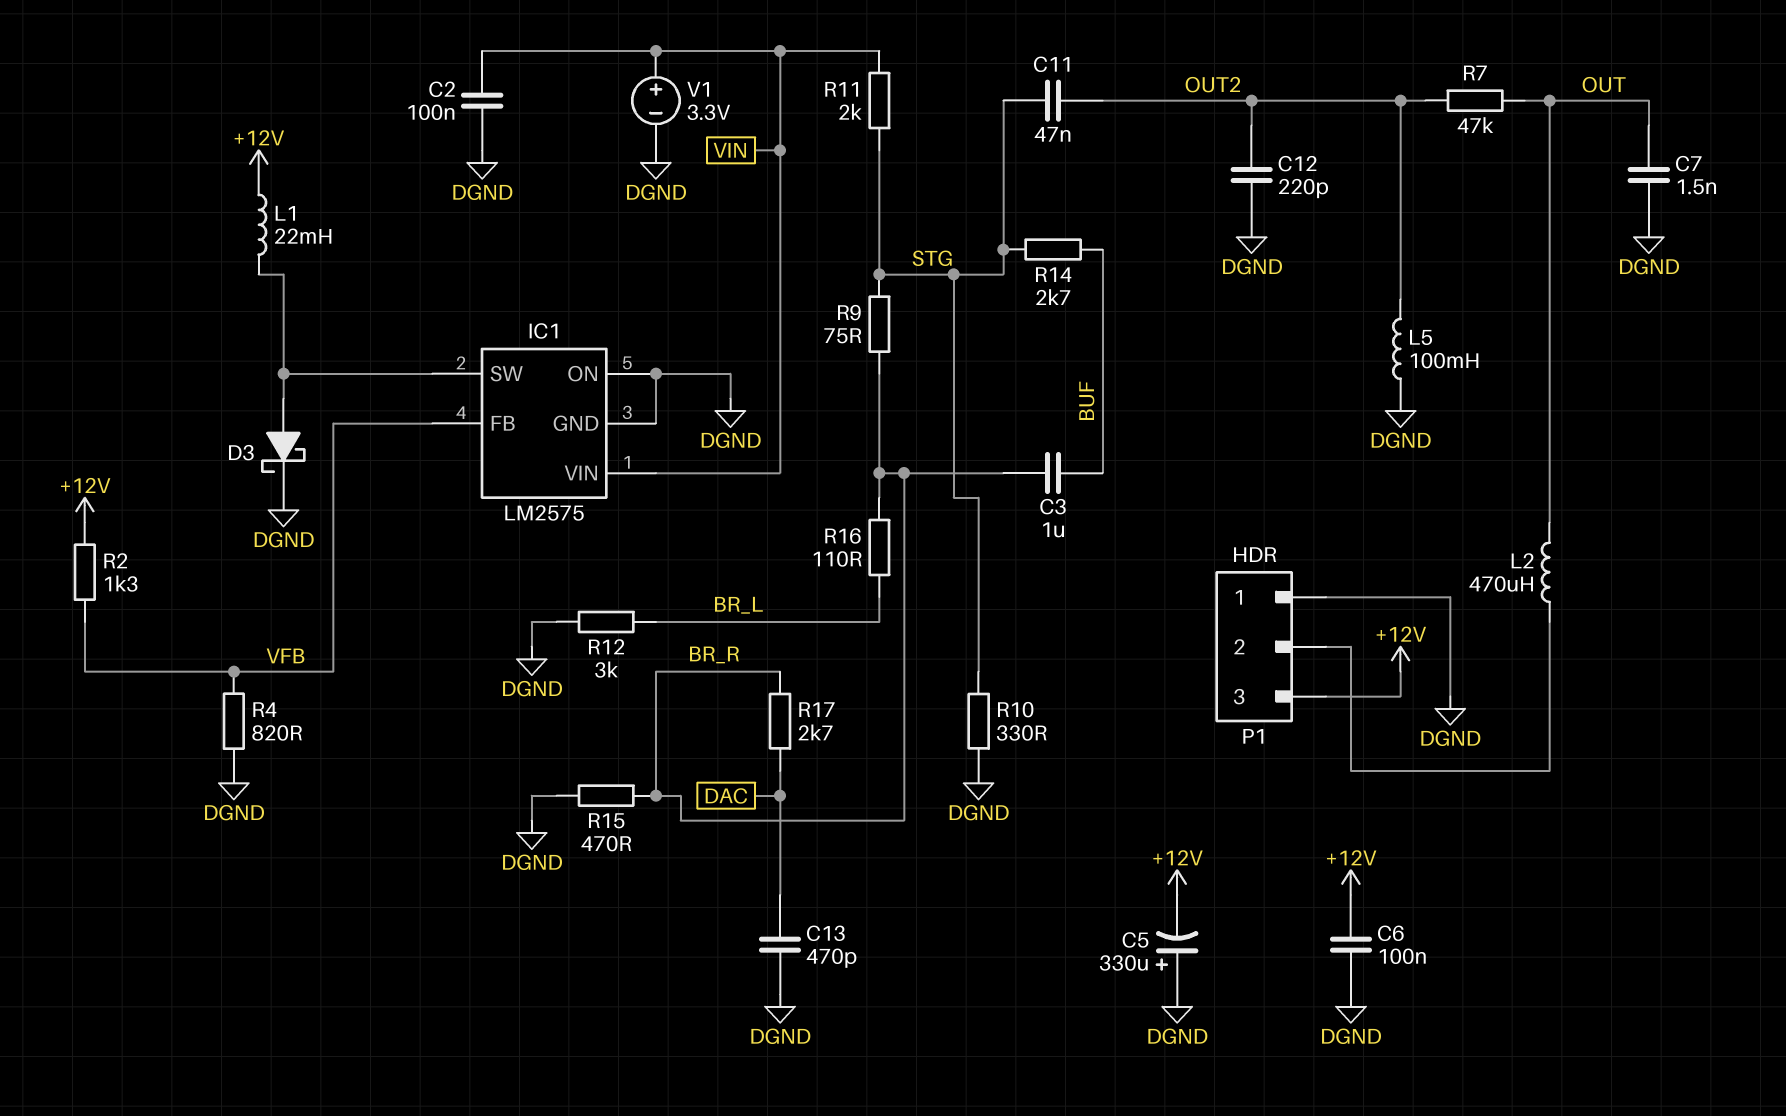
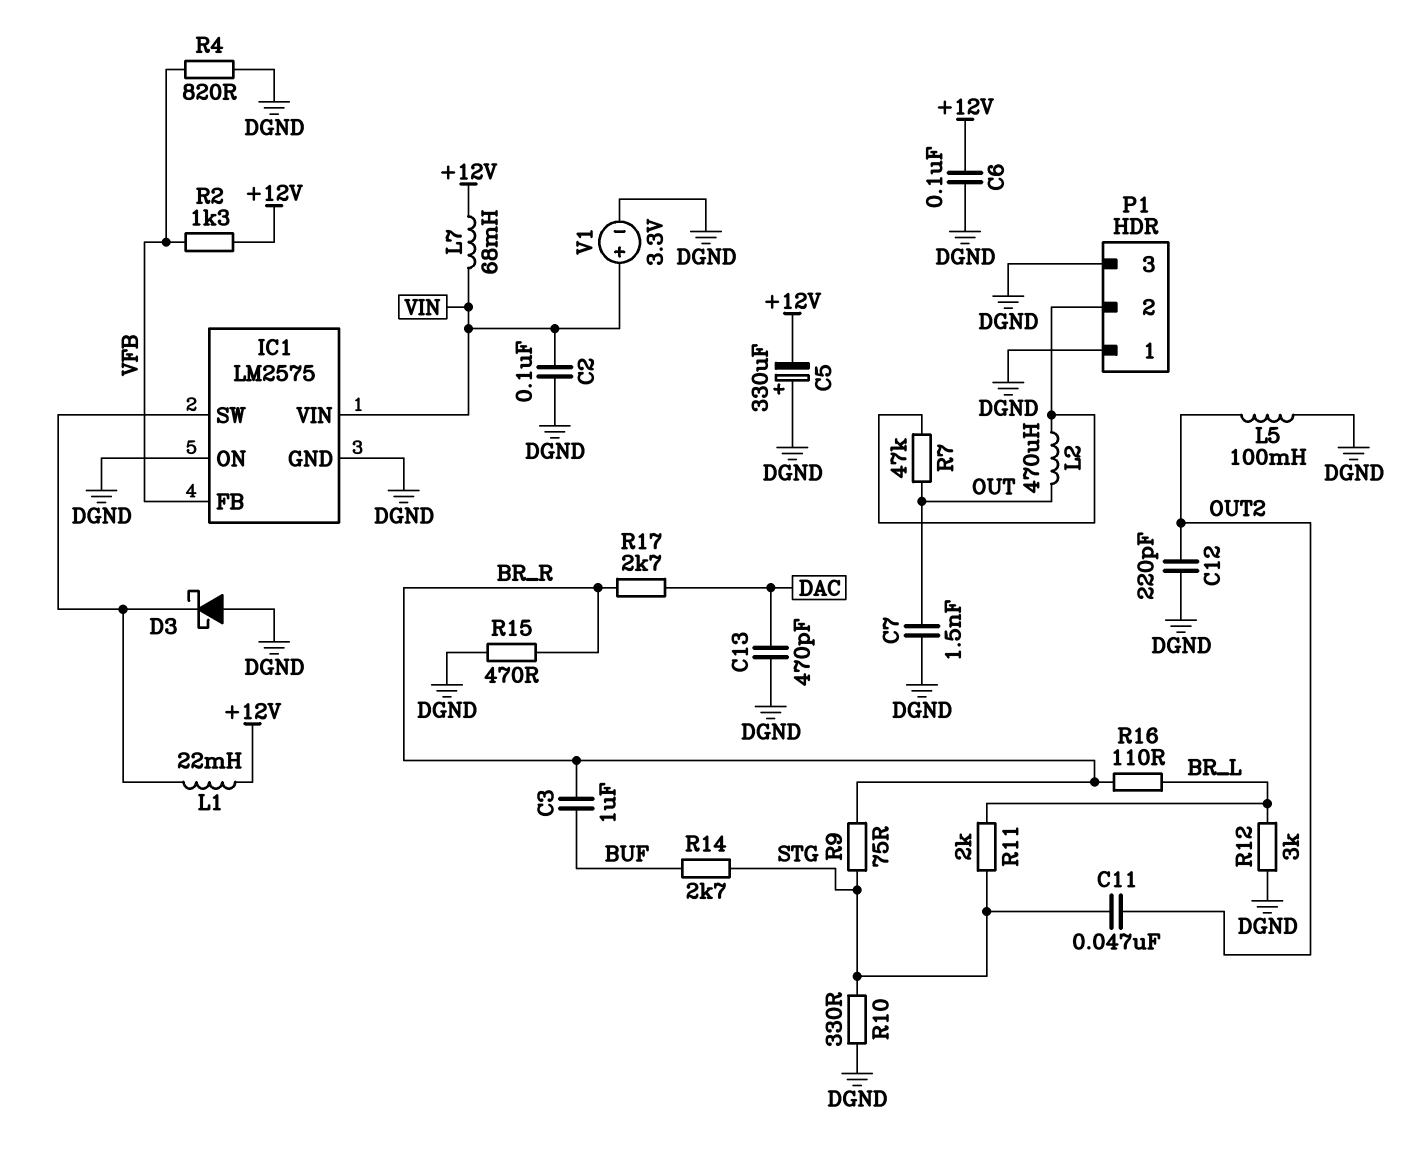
D3: schottky (A IC1/SW, K DGND) -> schottky (A DGND, K IC1/SW)
L7: none -> 68mH (+12V, VIN)
P1 pin 3: +12V -> DGND
R7: 47k (OUT, OUT2) -> 47k (OUT, P1/2)
R11: 2k (STG, VIN) -> 2k (BR_L, STG)

